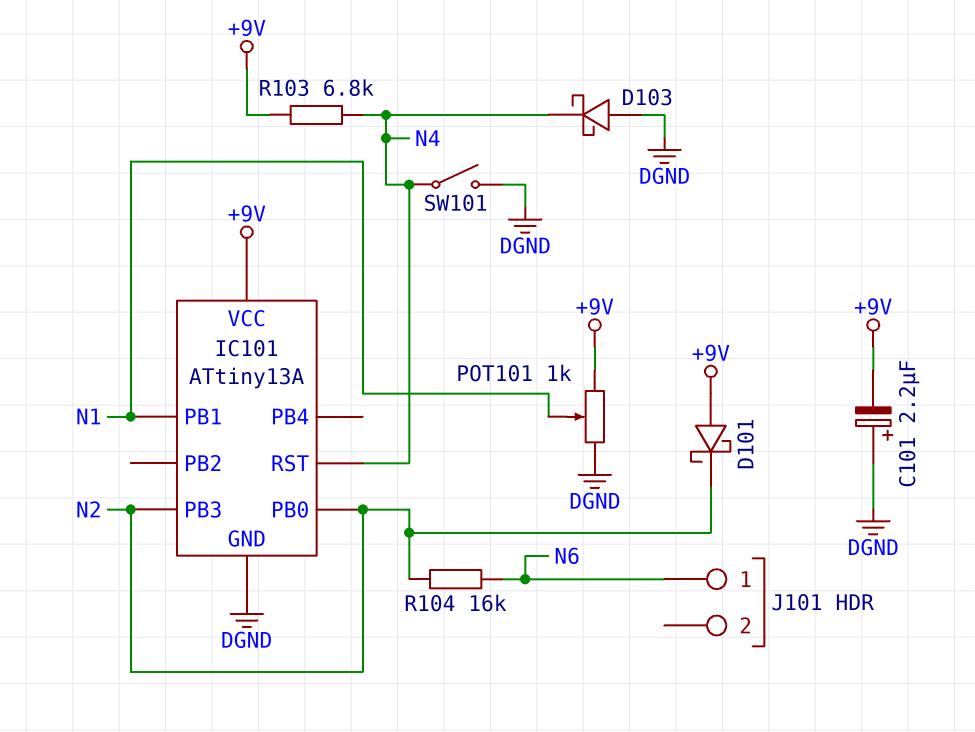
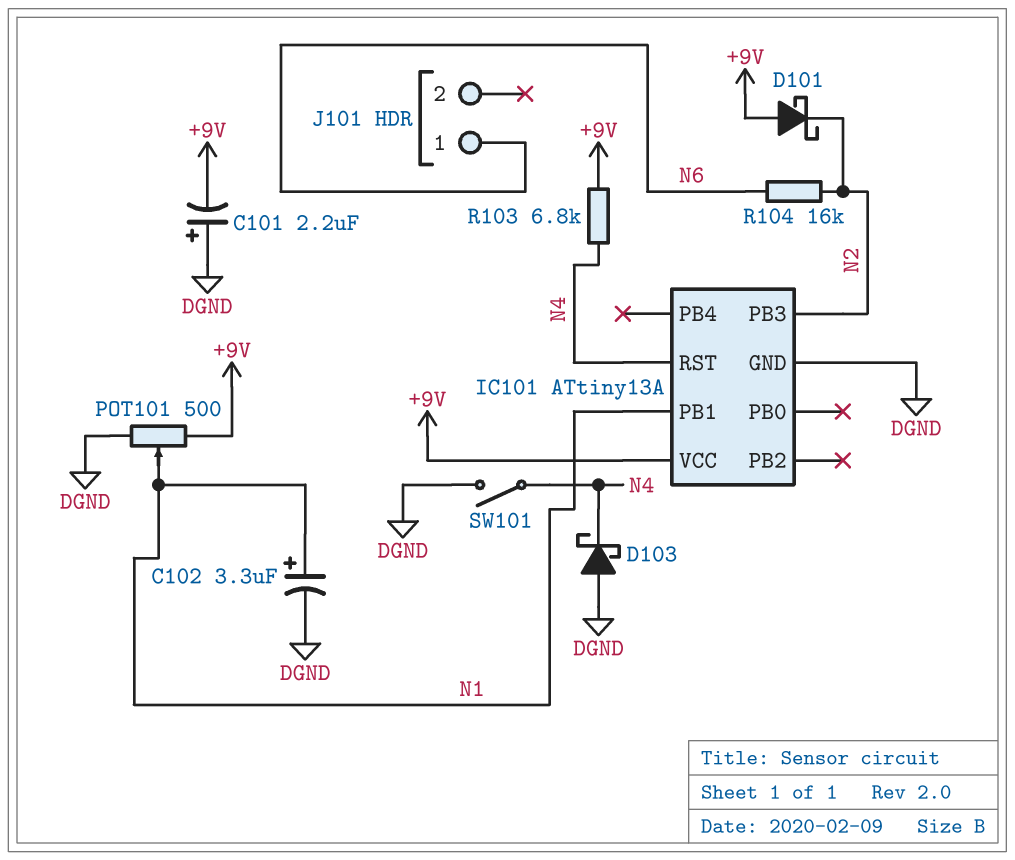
C102: none -> 3.3uF (plus N1, minus DGND)
IC101 pin PB0: N2 -> none
POT101: 1k (+9V, DGND, wiper N1) -> 500 (+9V, DGND, wiper N1)

